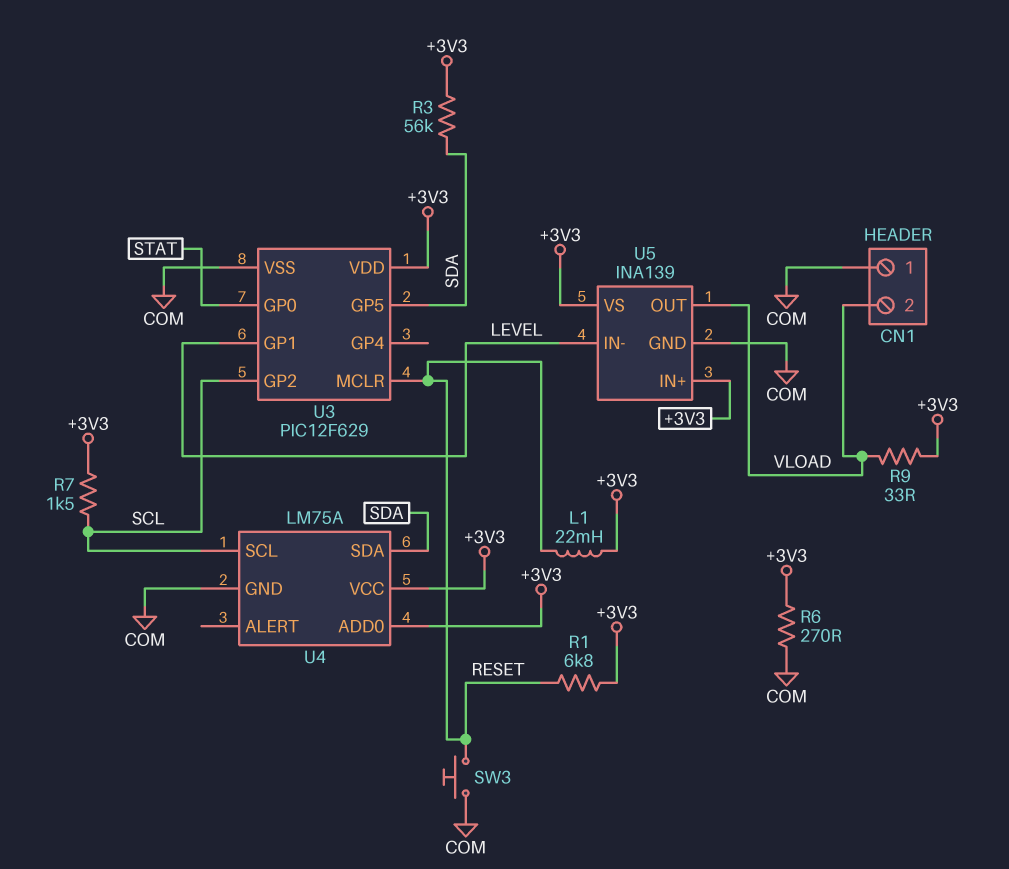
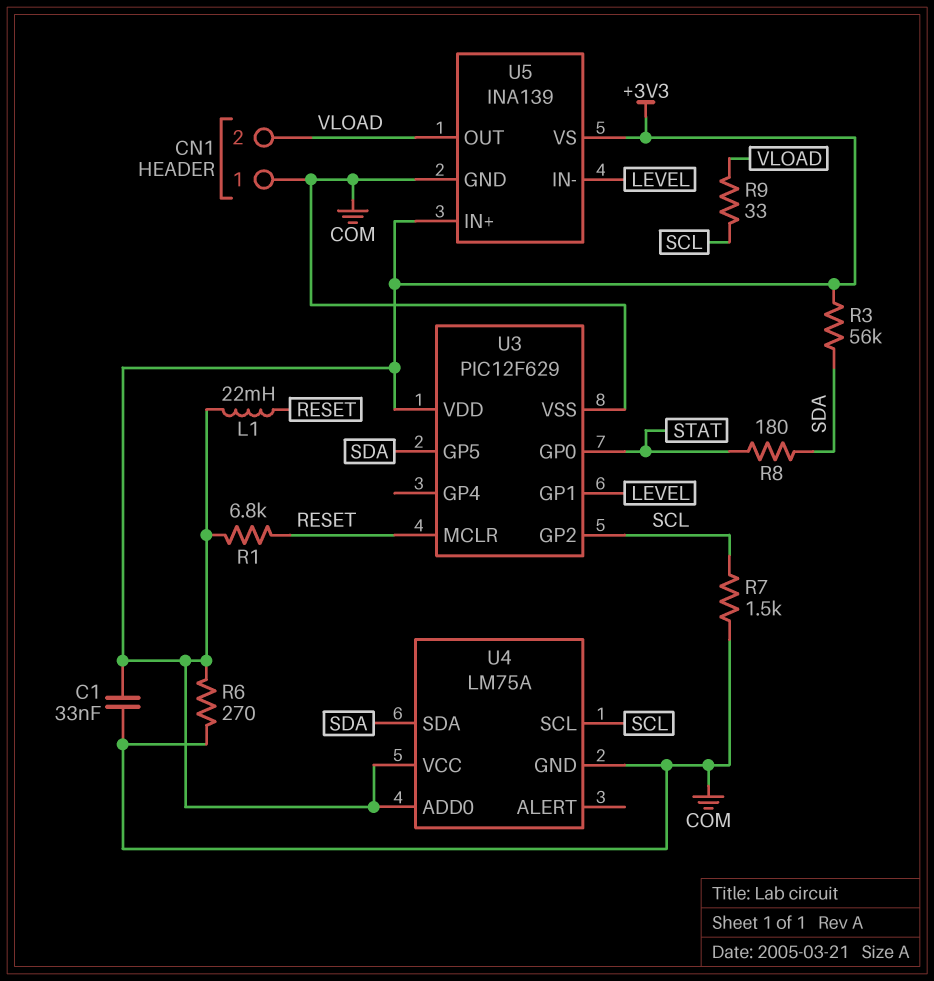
C1: none -> 33nF (+3V3, COM)
R7: 1.5k (+3V3, SCL) -> 1.5k (COM, SCL)
R8: none -> 180 (SDA, STAT)
R9: 33 (+3V3, VLOAD) -> 33 (SCL, VLOAD)
SW3: button (COM, RESET) -> none

